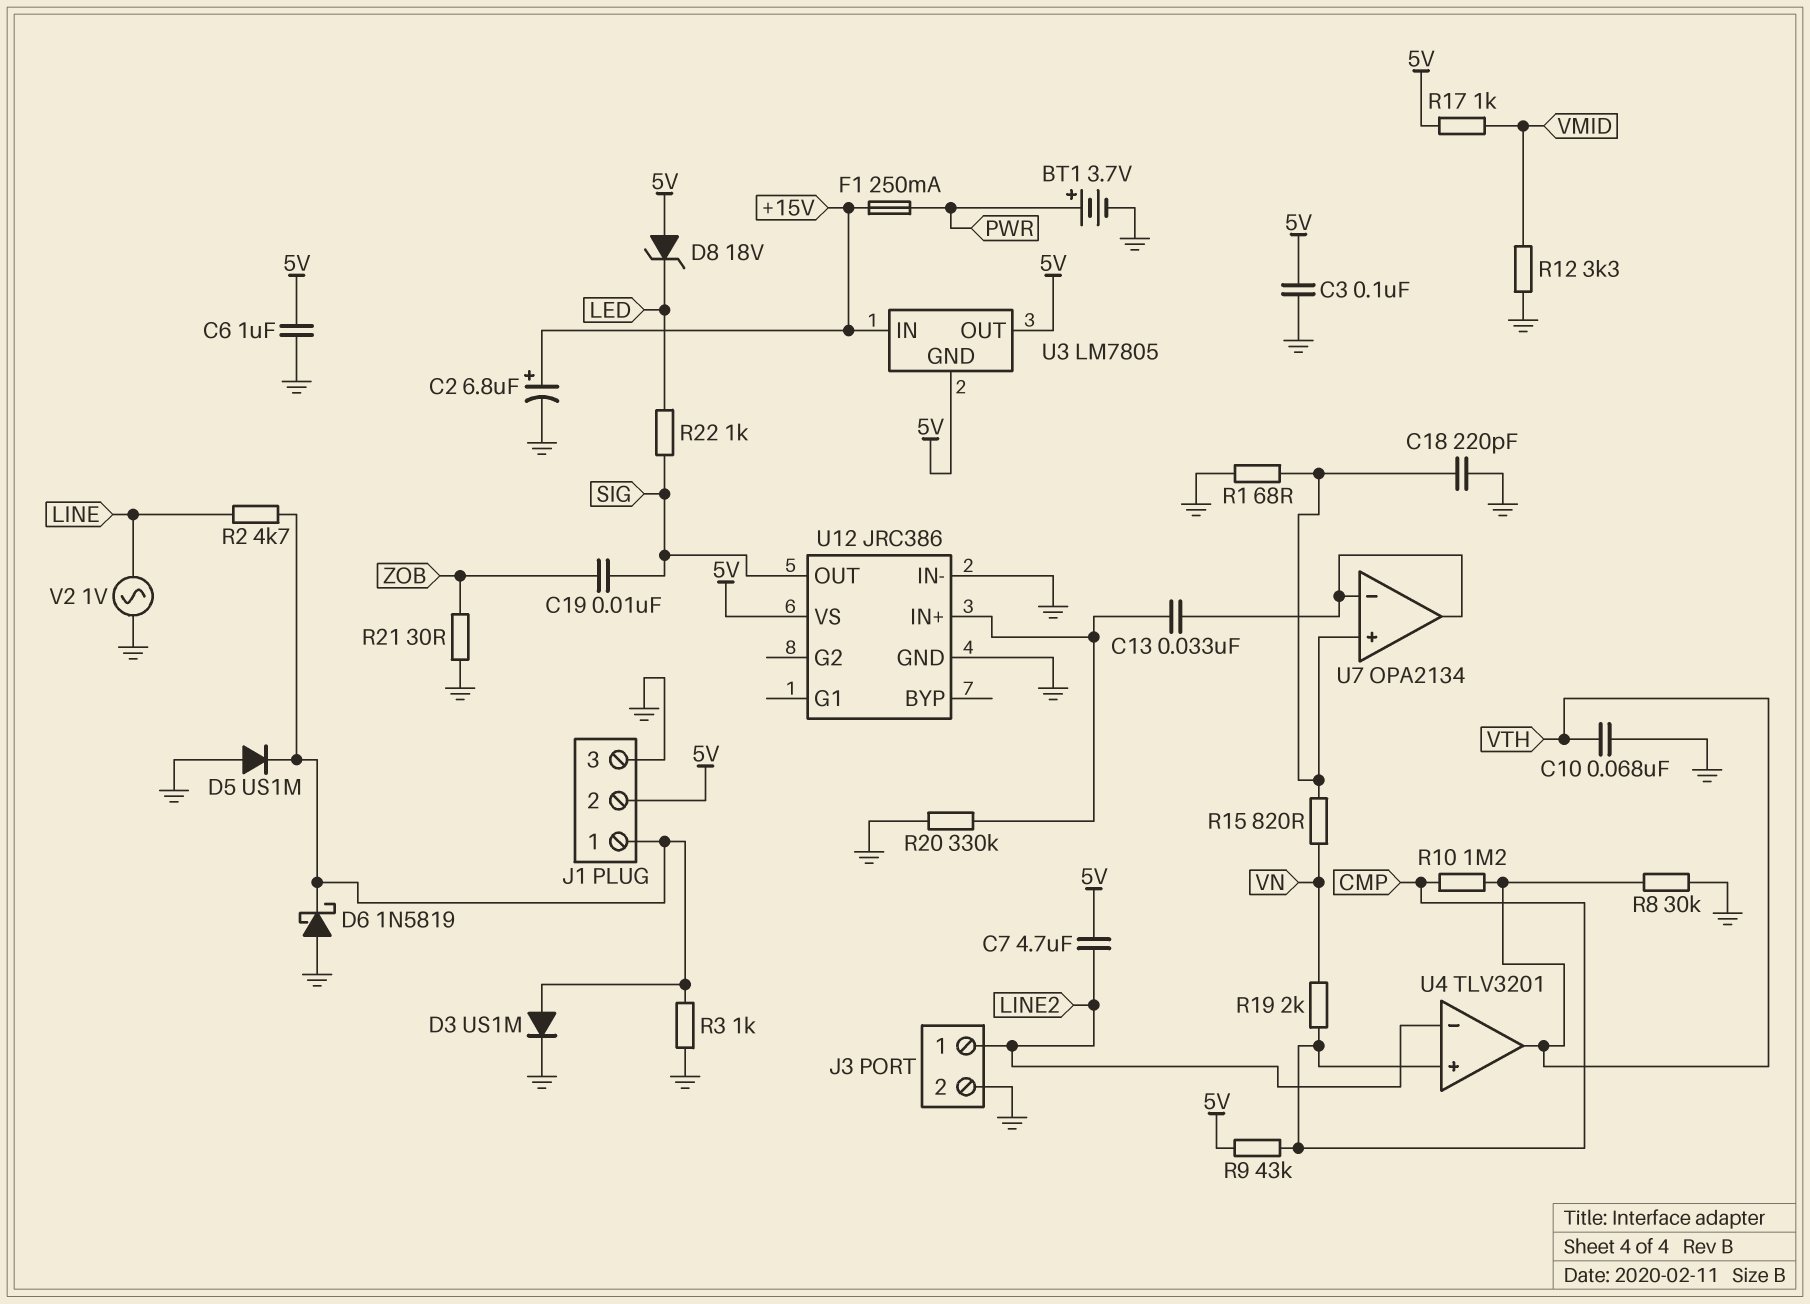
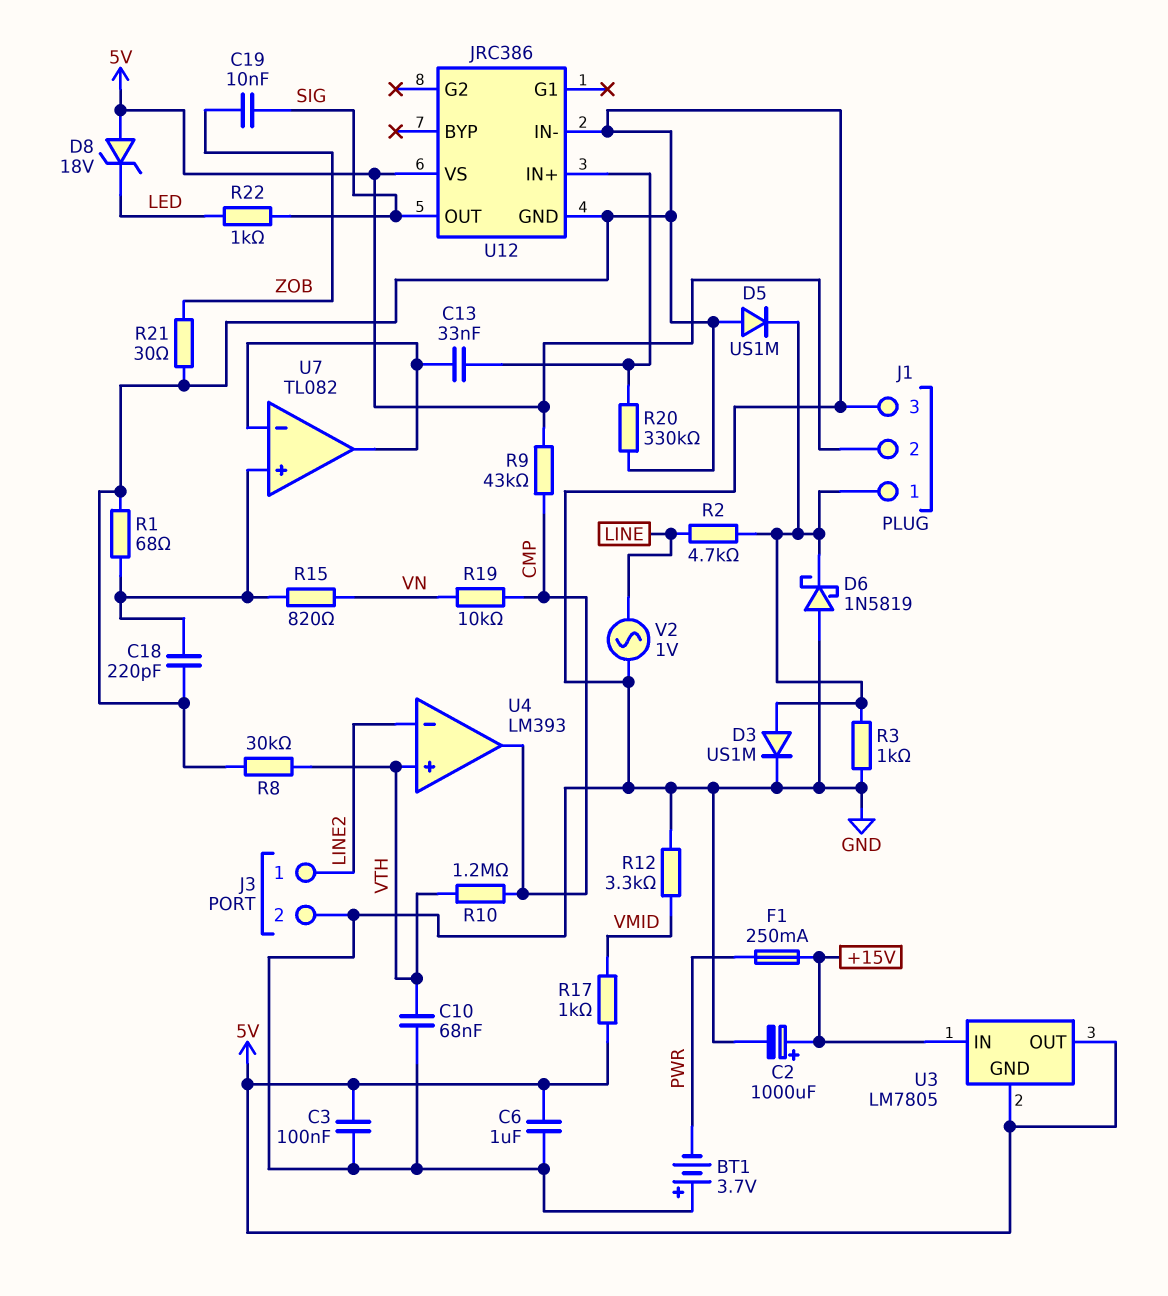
BT1: 3.7V (plus PWR, minus GND) -> 3.7V (plus GND, minus PWR)
C2: 6.8uF (plus +15V, minus GND) -> 1000uF (plus +15V, minus GND)
C7: 4.7uF (5V, LINE2) -> none
R19: 2k (CMP, VN) -> 10k (CMP, VN)
U4: TLV3201 -> LM393
U4 pin in+: CMP -> VTH
U4 pin out: VTH -> CMP
U7: OPA2134 -> TL082

